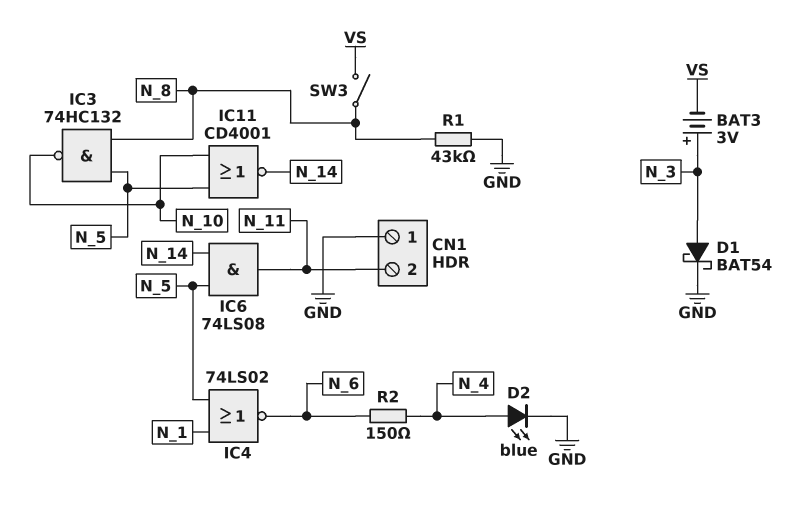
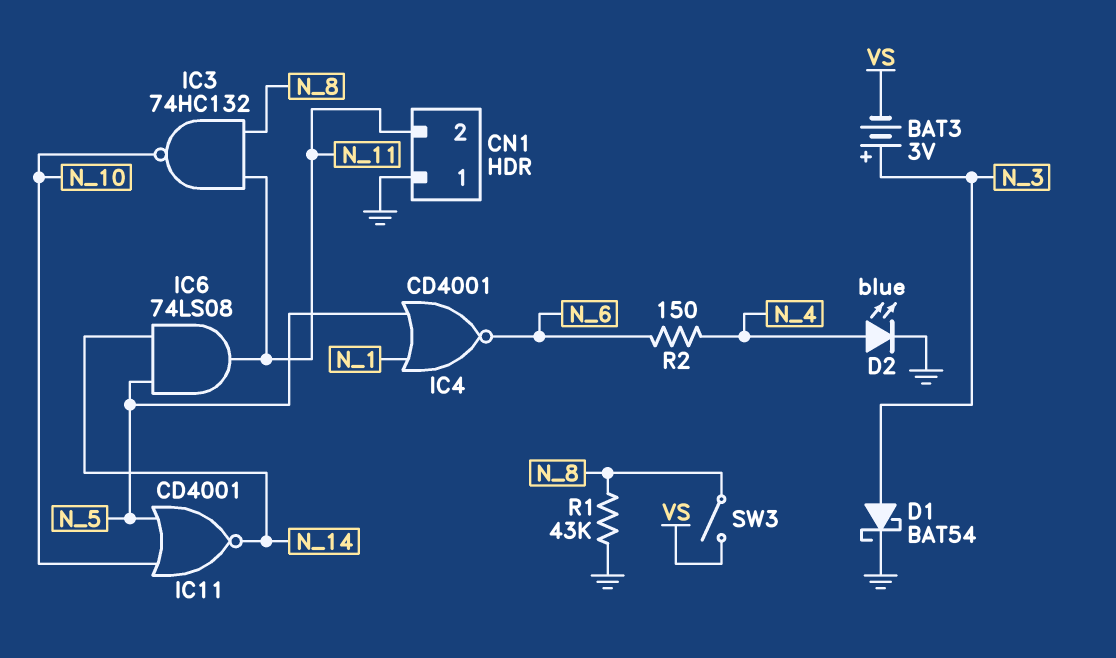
IC3: NAND 74HC132 (in N_5, in N_8, out N_10) -> NAND 74HC132 (in N_8, in N_11, out N_10)
IC4: NOR 74LS02 (in N_1, in N_5, out N_6) -> NOR CD4001 (in N_1, in N_5, out N_6)

